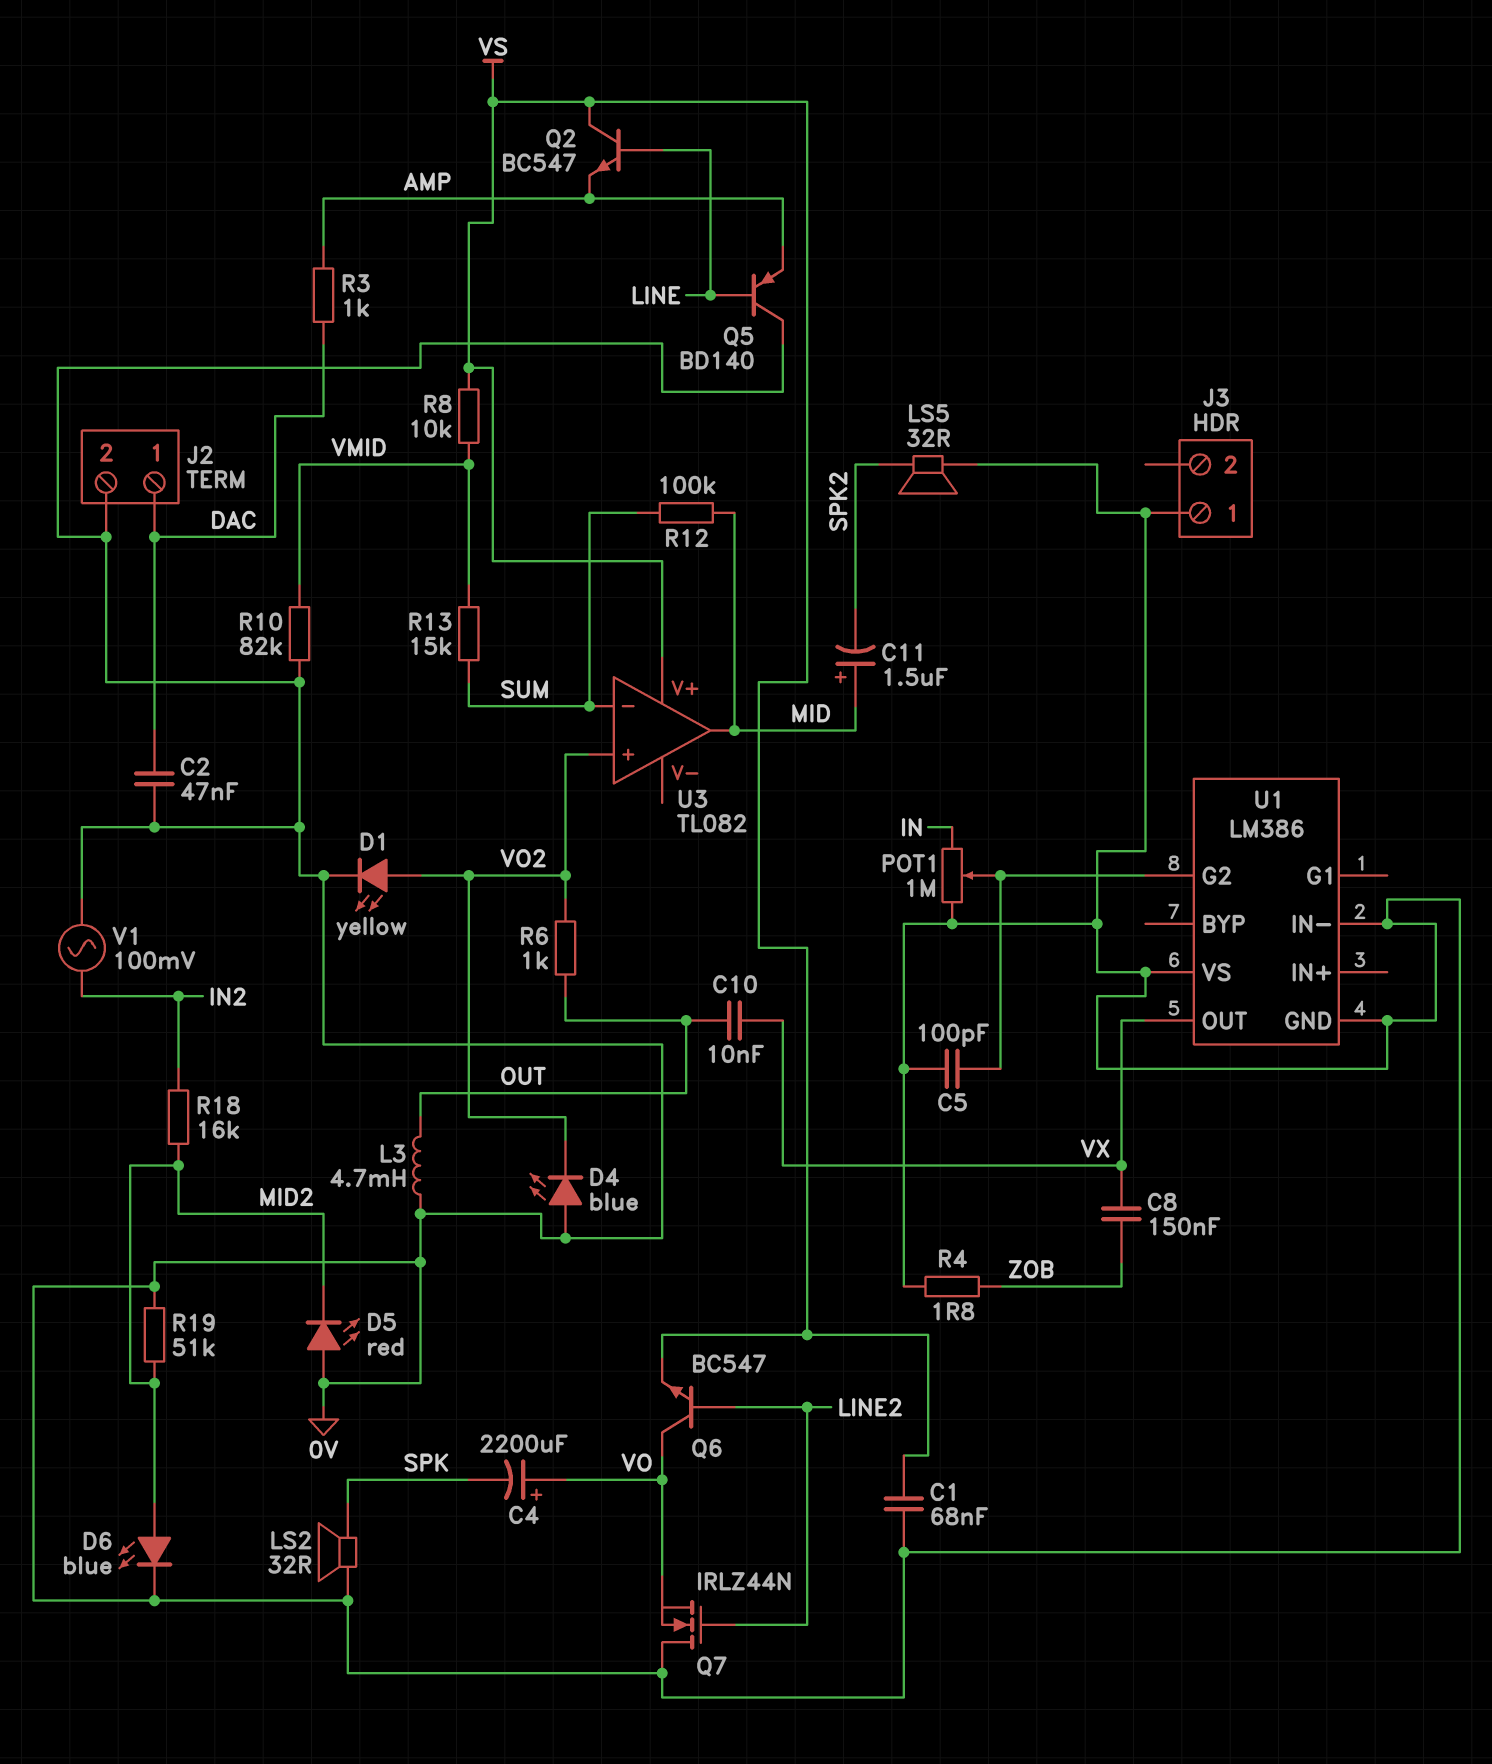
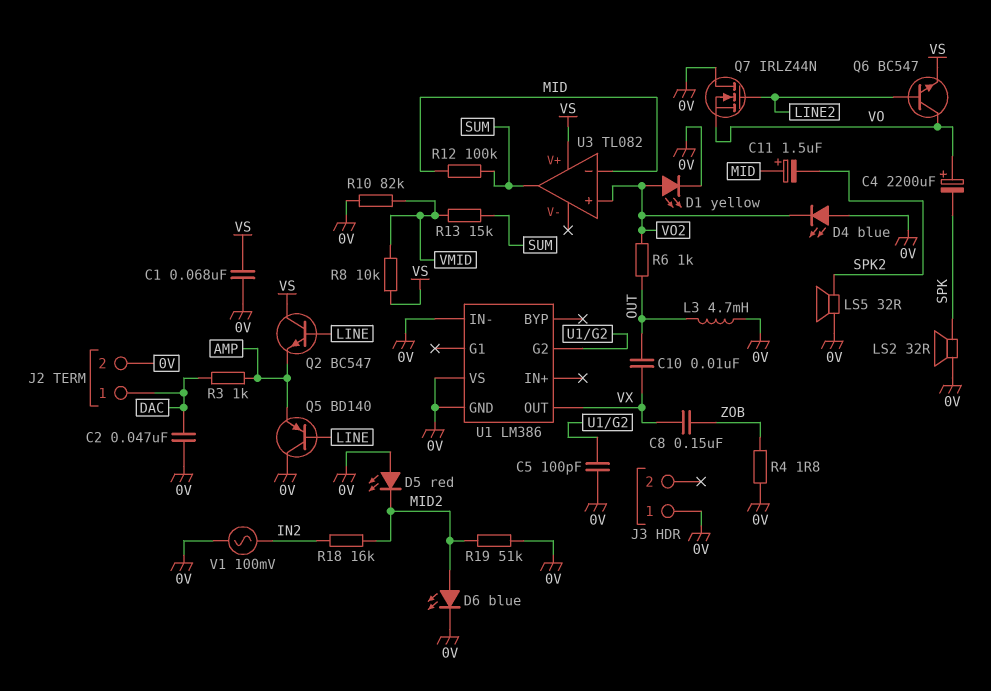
POT1: 1M (0V, IN, wiper U1/G2) -> none
U3 pin in-: SUM -> MID
U3 pin out: MID -> SUM

